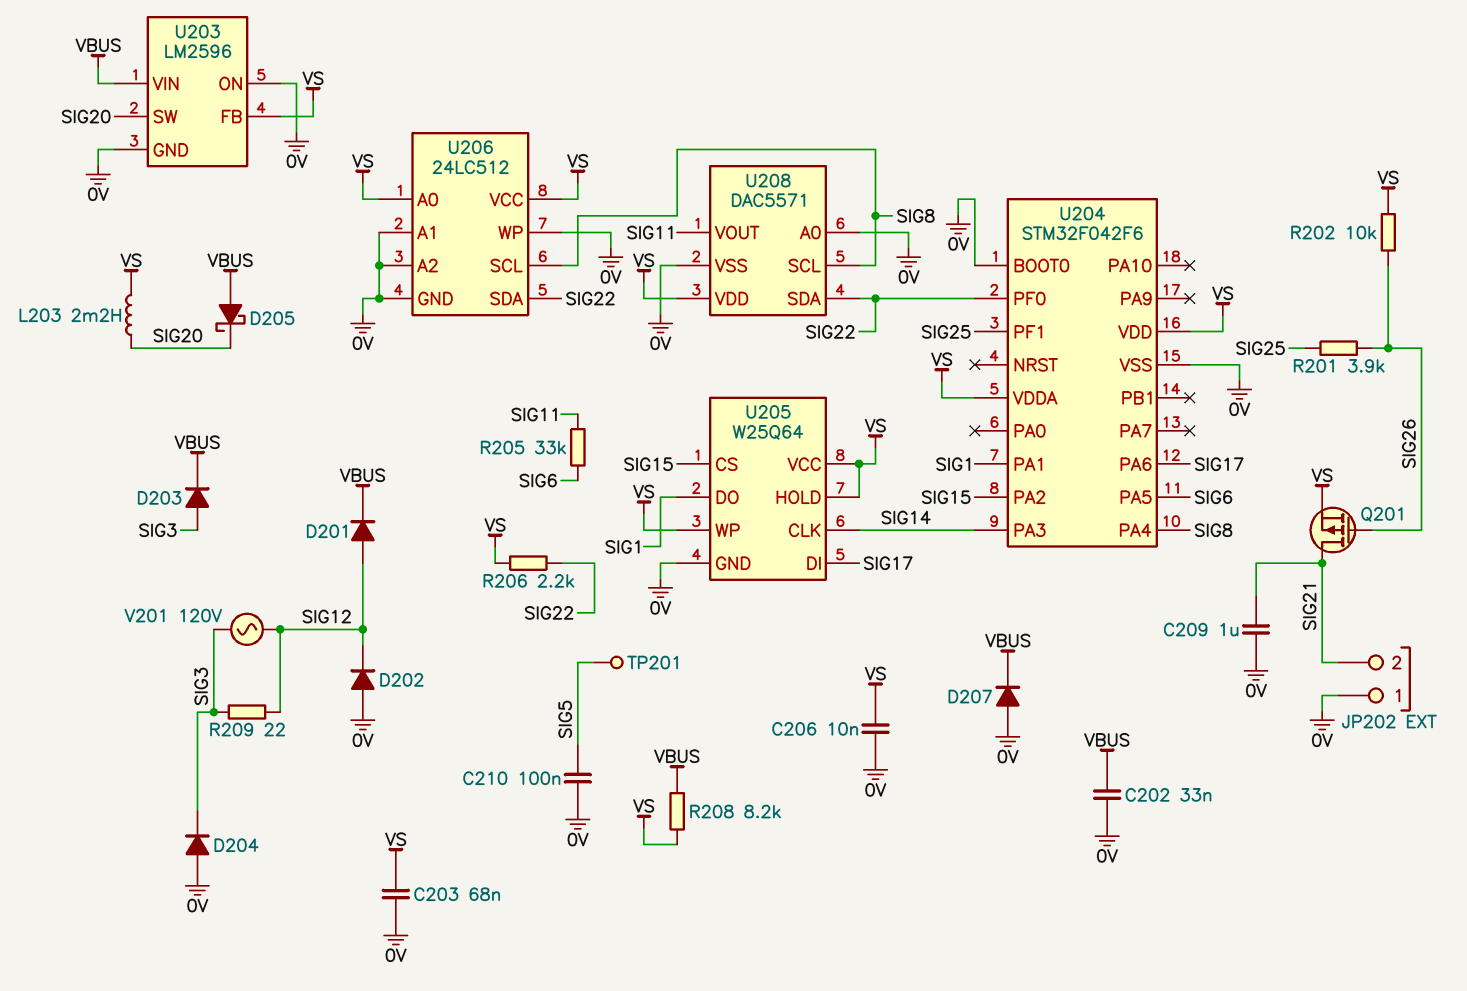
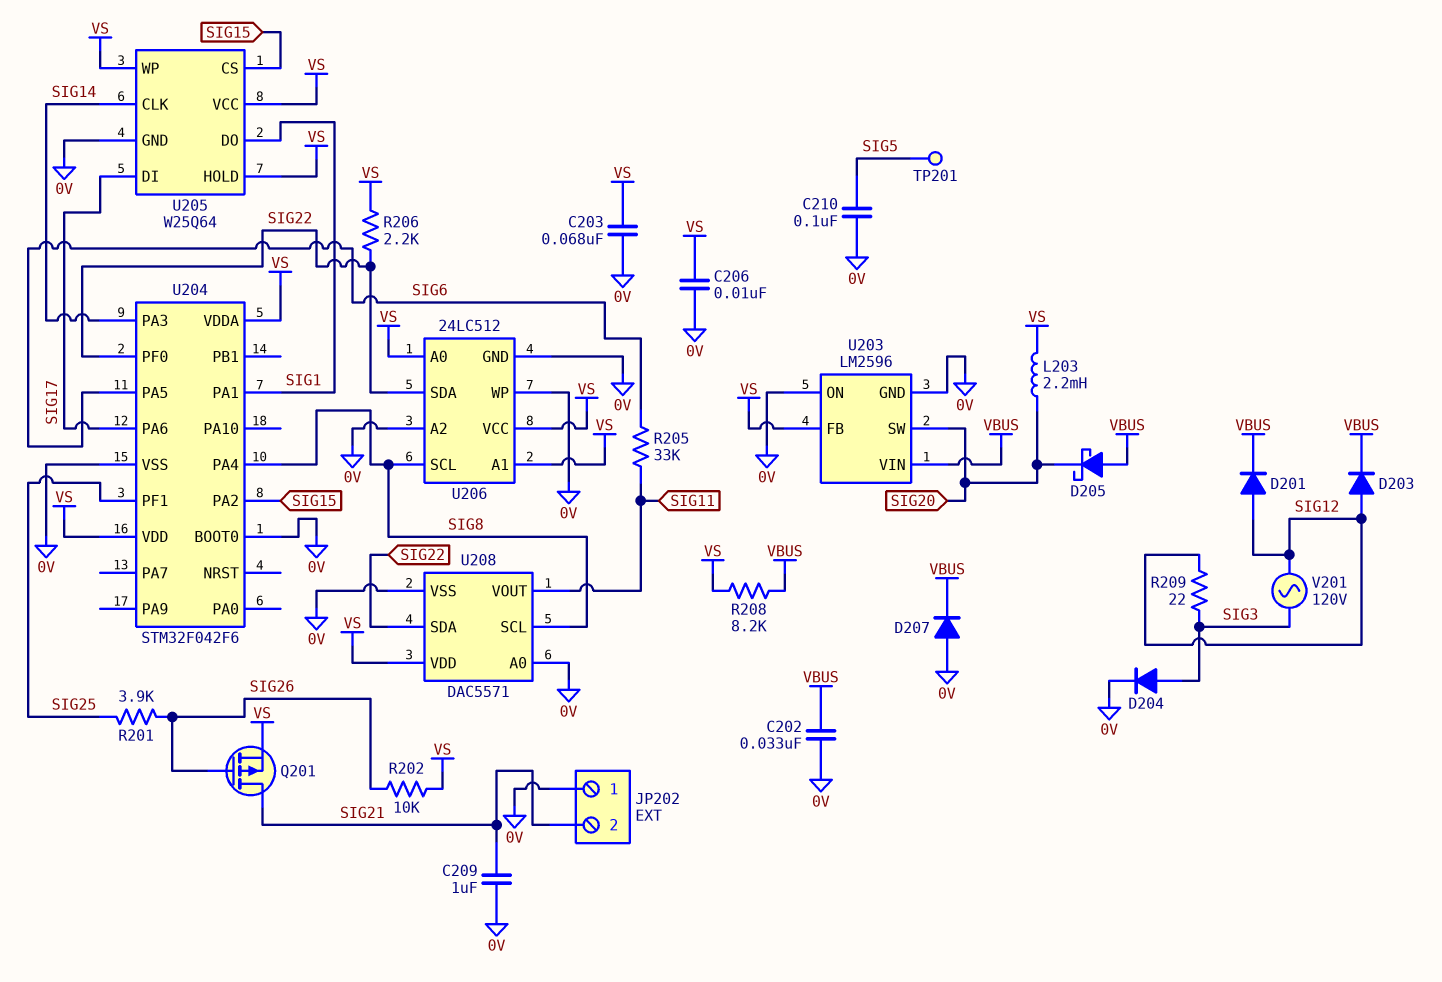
D202: diode (A 0V, K SIG12) -> none
D203: diode (A SIG3, K VBUS) -> diode (A SIG12, K VBUS)
D204: diode (A 0V, K SIG3) -> diode (A SIG3, K 0V)
U206 pin A1: 0V -> VS

